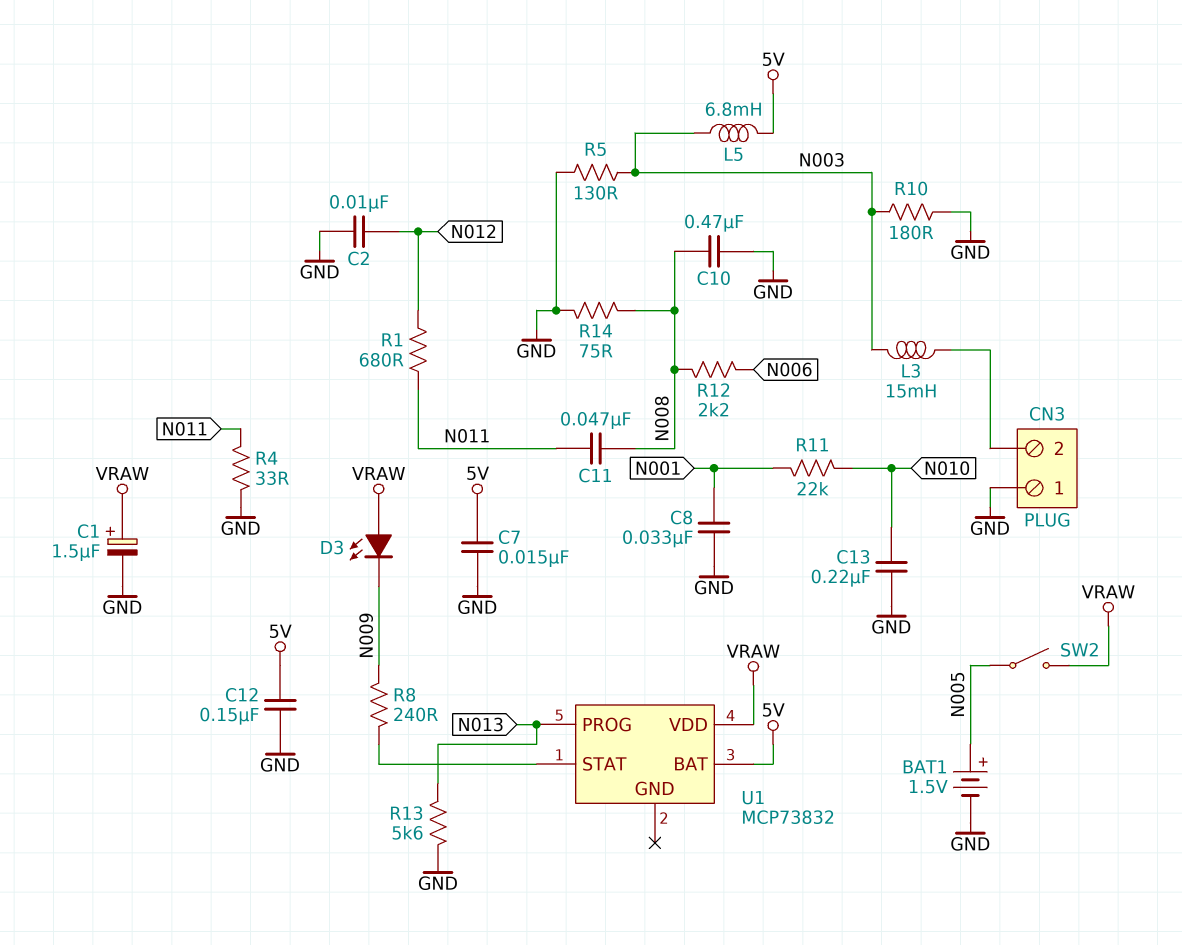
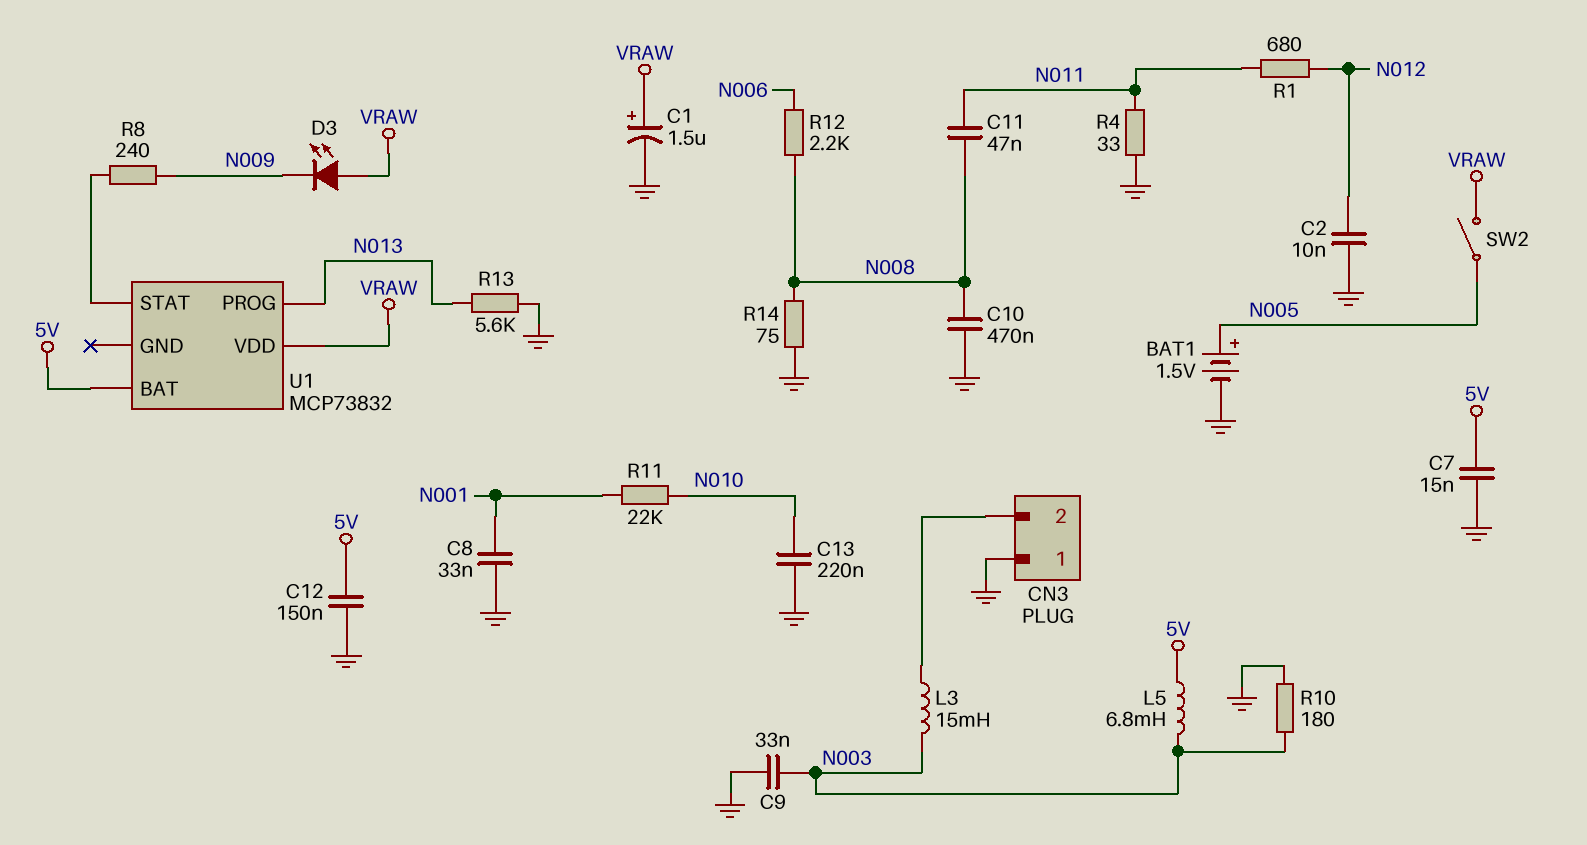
C9: none -> 33nF (GND, N003)
R5: 130 (GND, N003) -> none

